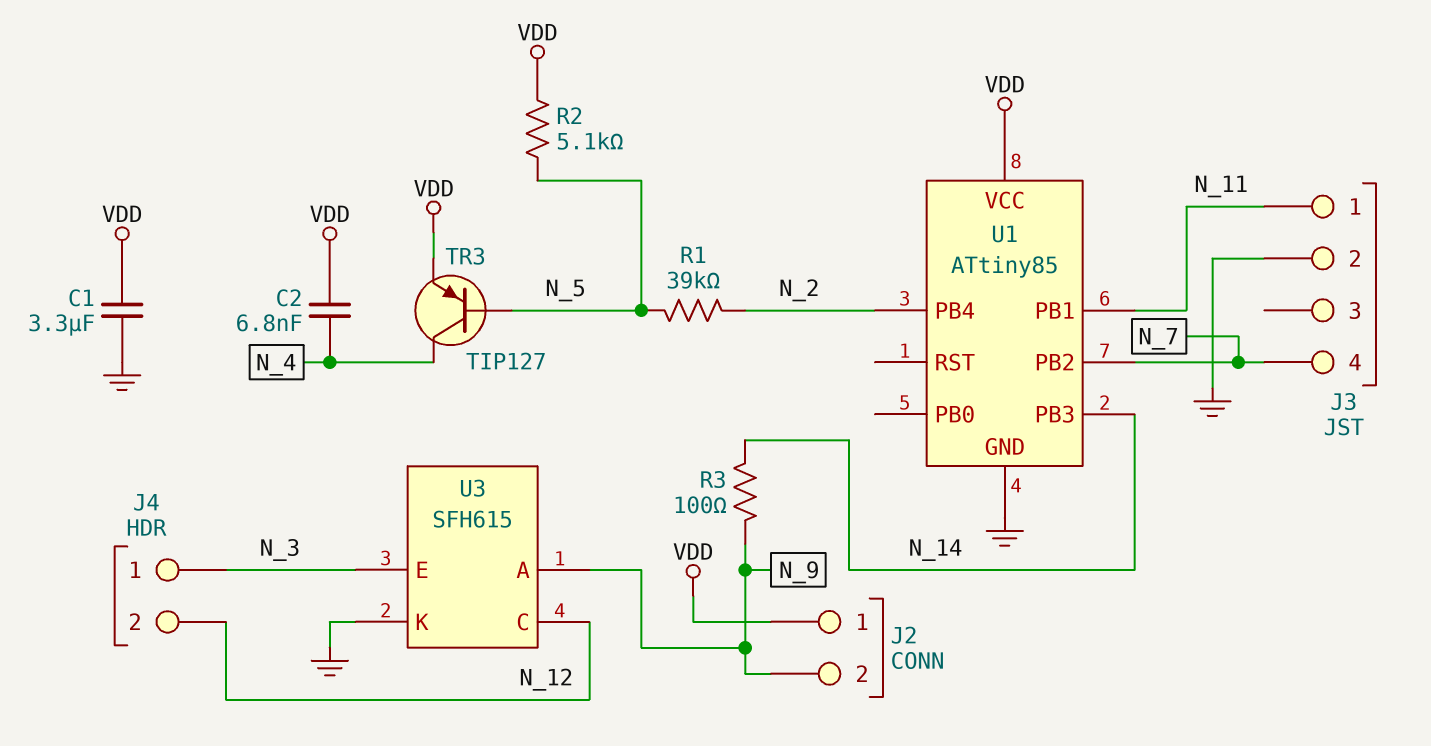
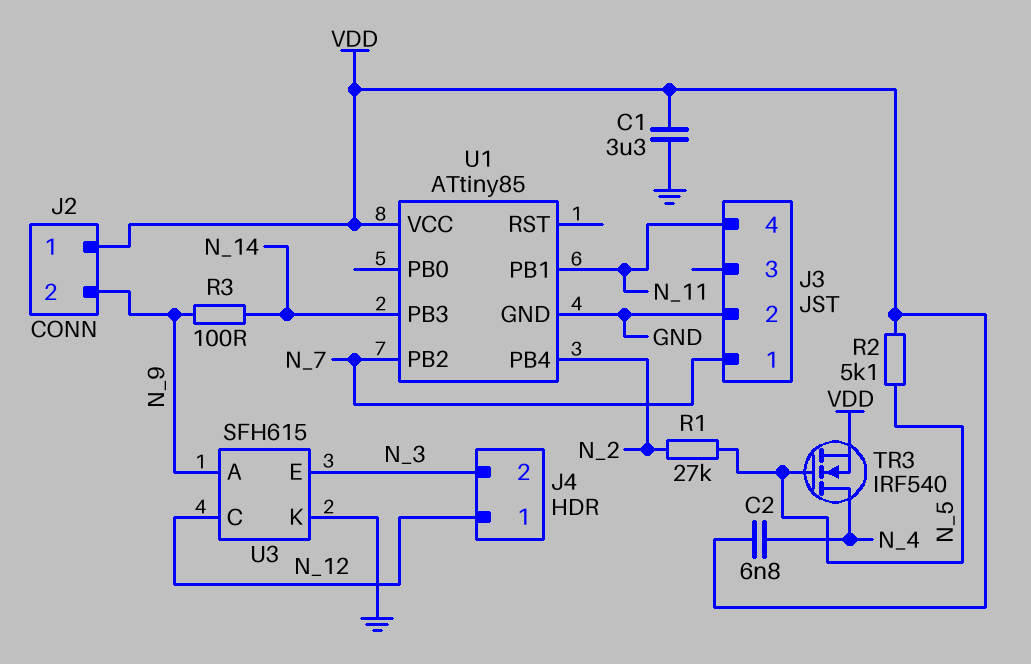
J3 pin 1: N_11 -> N_7
J3 pin 4: N_7 -> N_11
J4 pin 1: N_3 -> N_12
J4 pin 2: N_12 -> N_3
R1: 39k (N_2, N_5) -> 27k (N_2, N_5)
TR3: PNP TIP127 (B N_5, C N_4, E VDD) -> NMOS IRF540 (G N_5, D N_4, S VDD)

